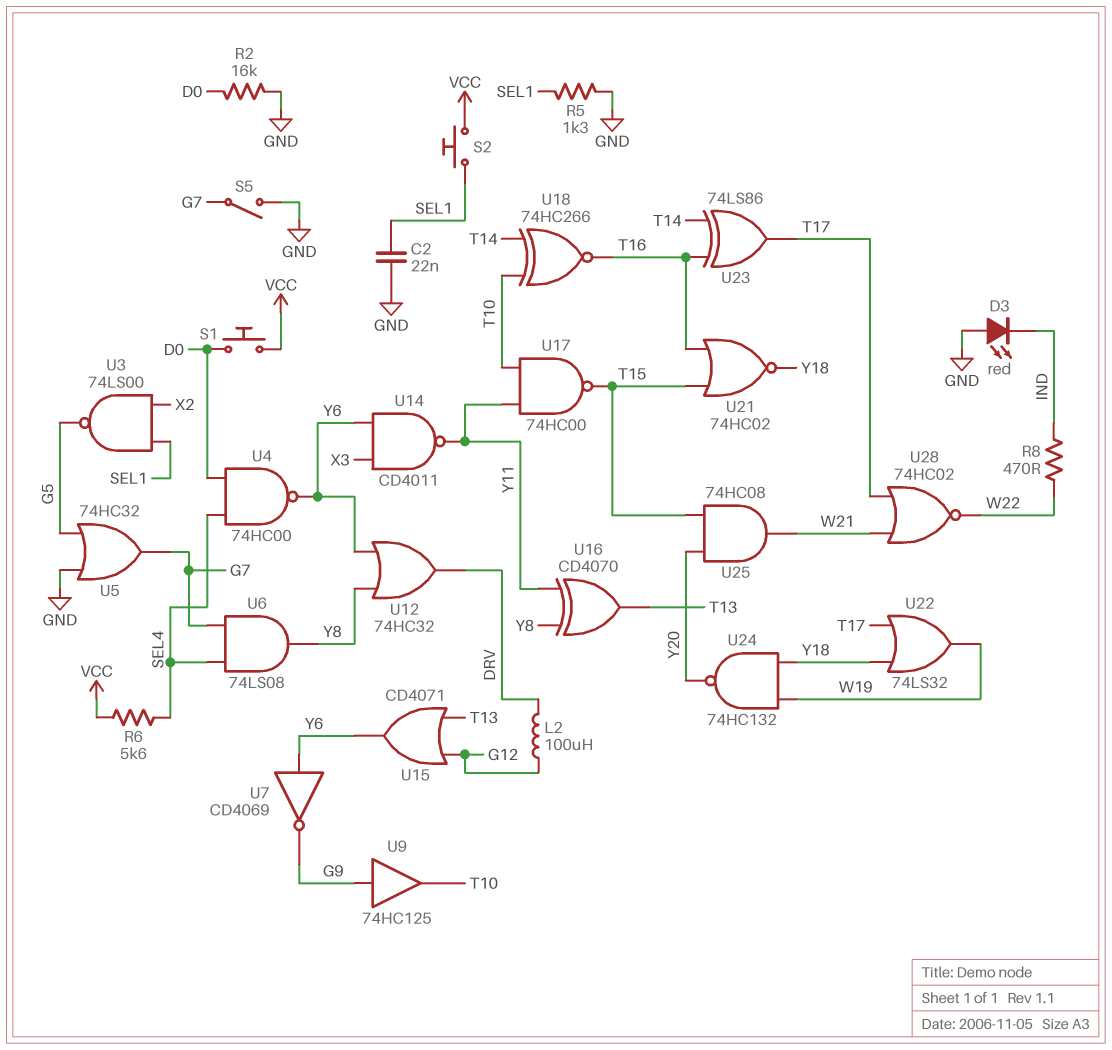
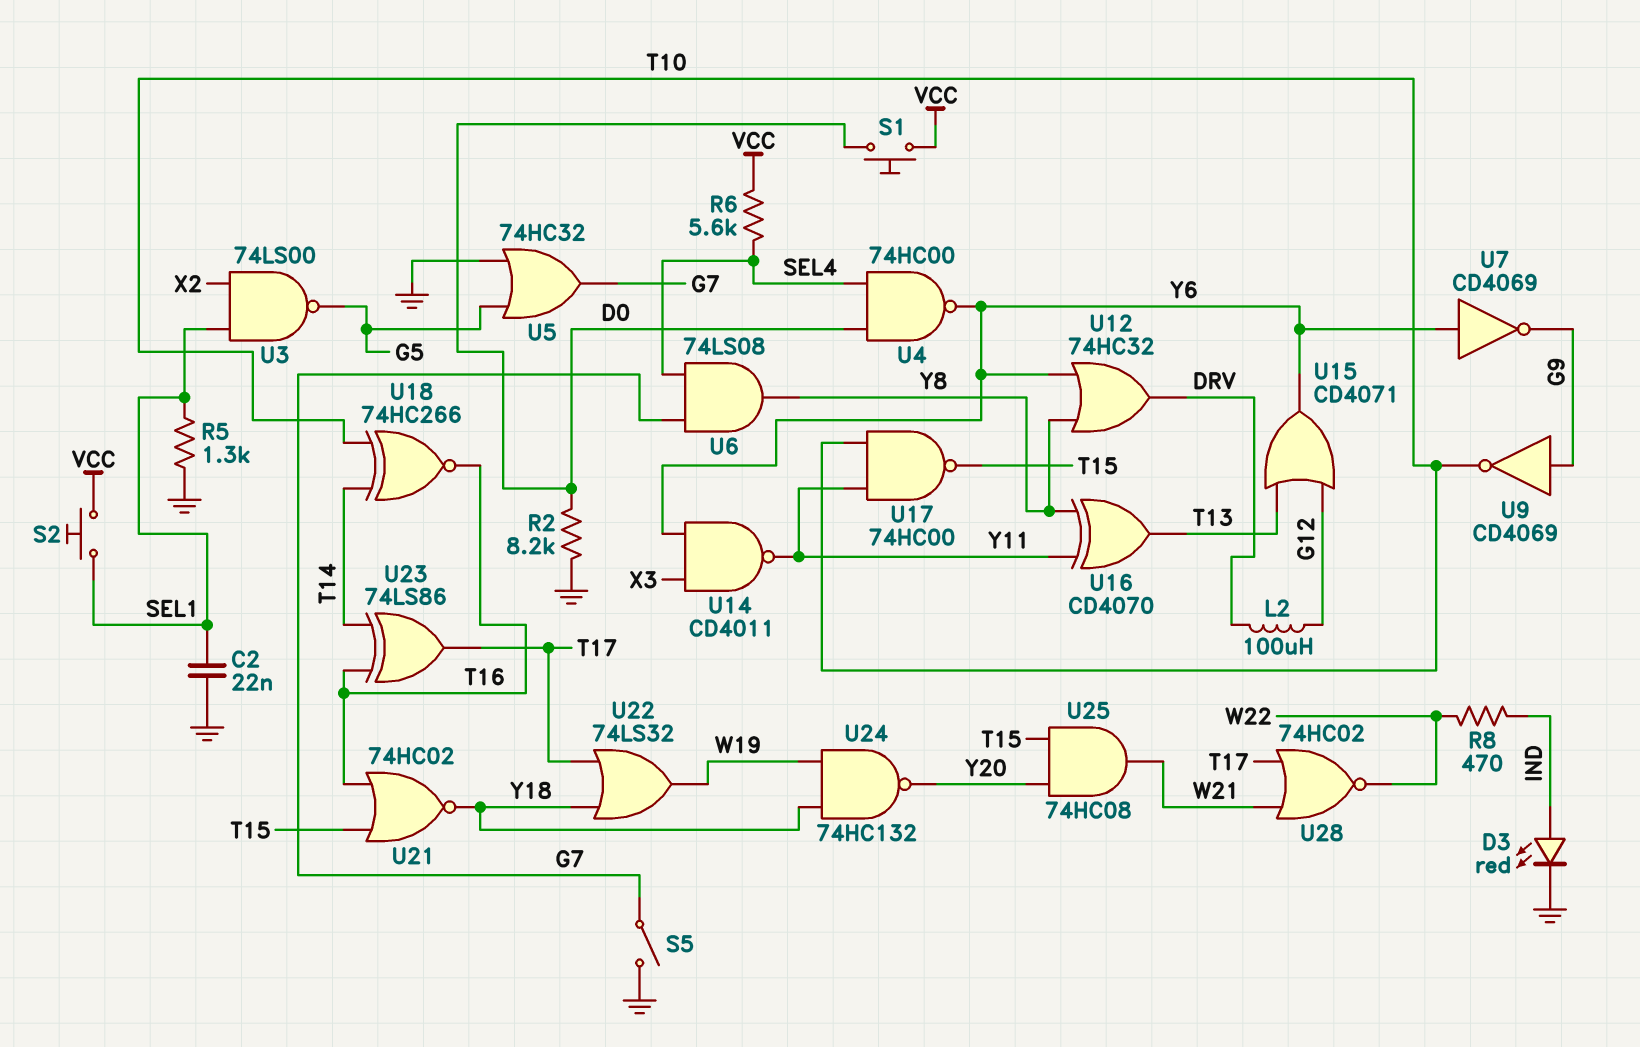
D3: LED red (A GND, K IND) -> LED red (A IND, K GND)
R2: 16k (D0, GND) -> 8.2k (D0, GND)
U9: buffer 74HC125 (in G9, out T10) -> NOT CD4069 (in G9, out T10)

